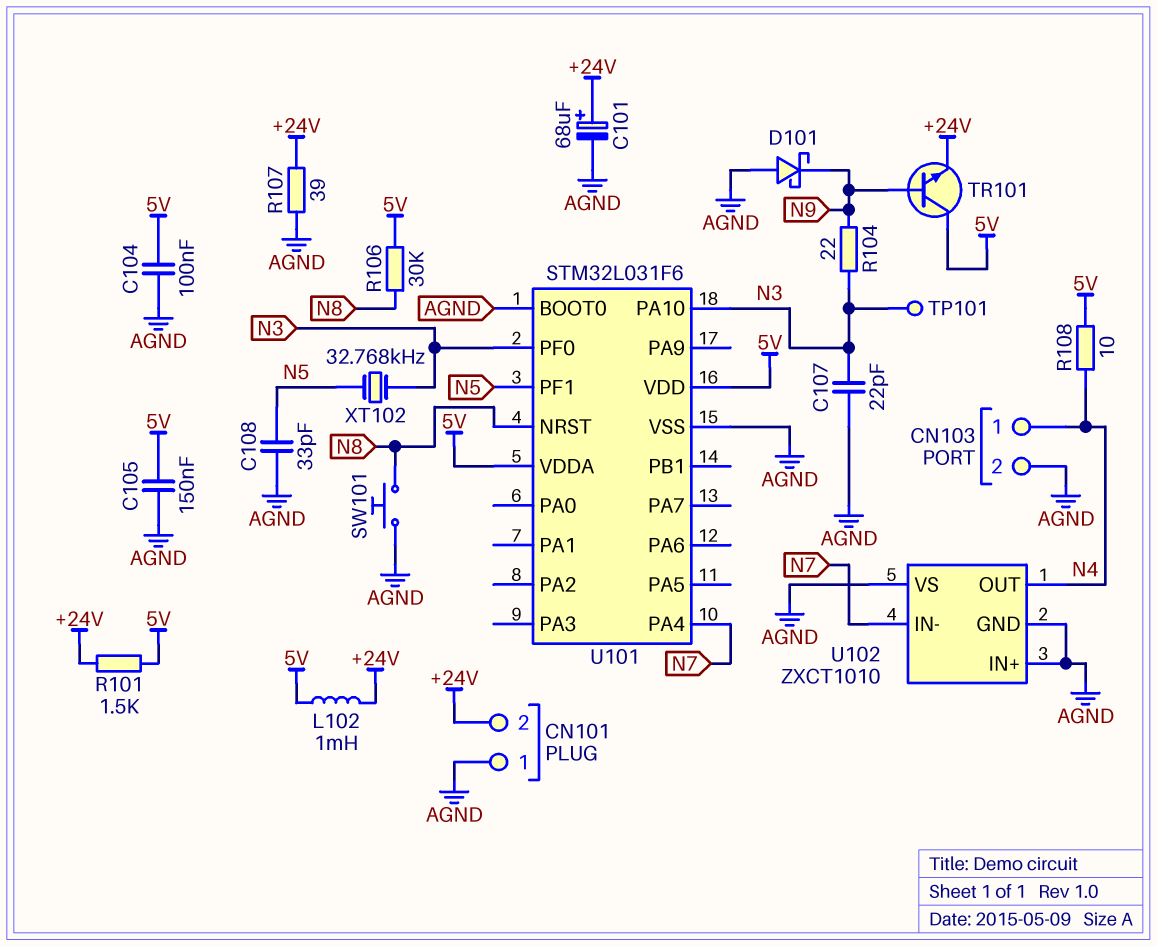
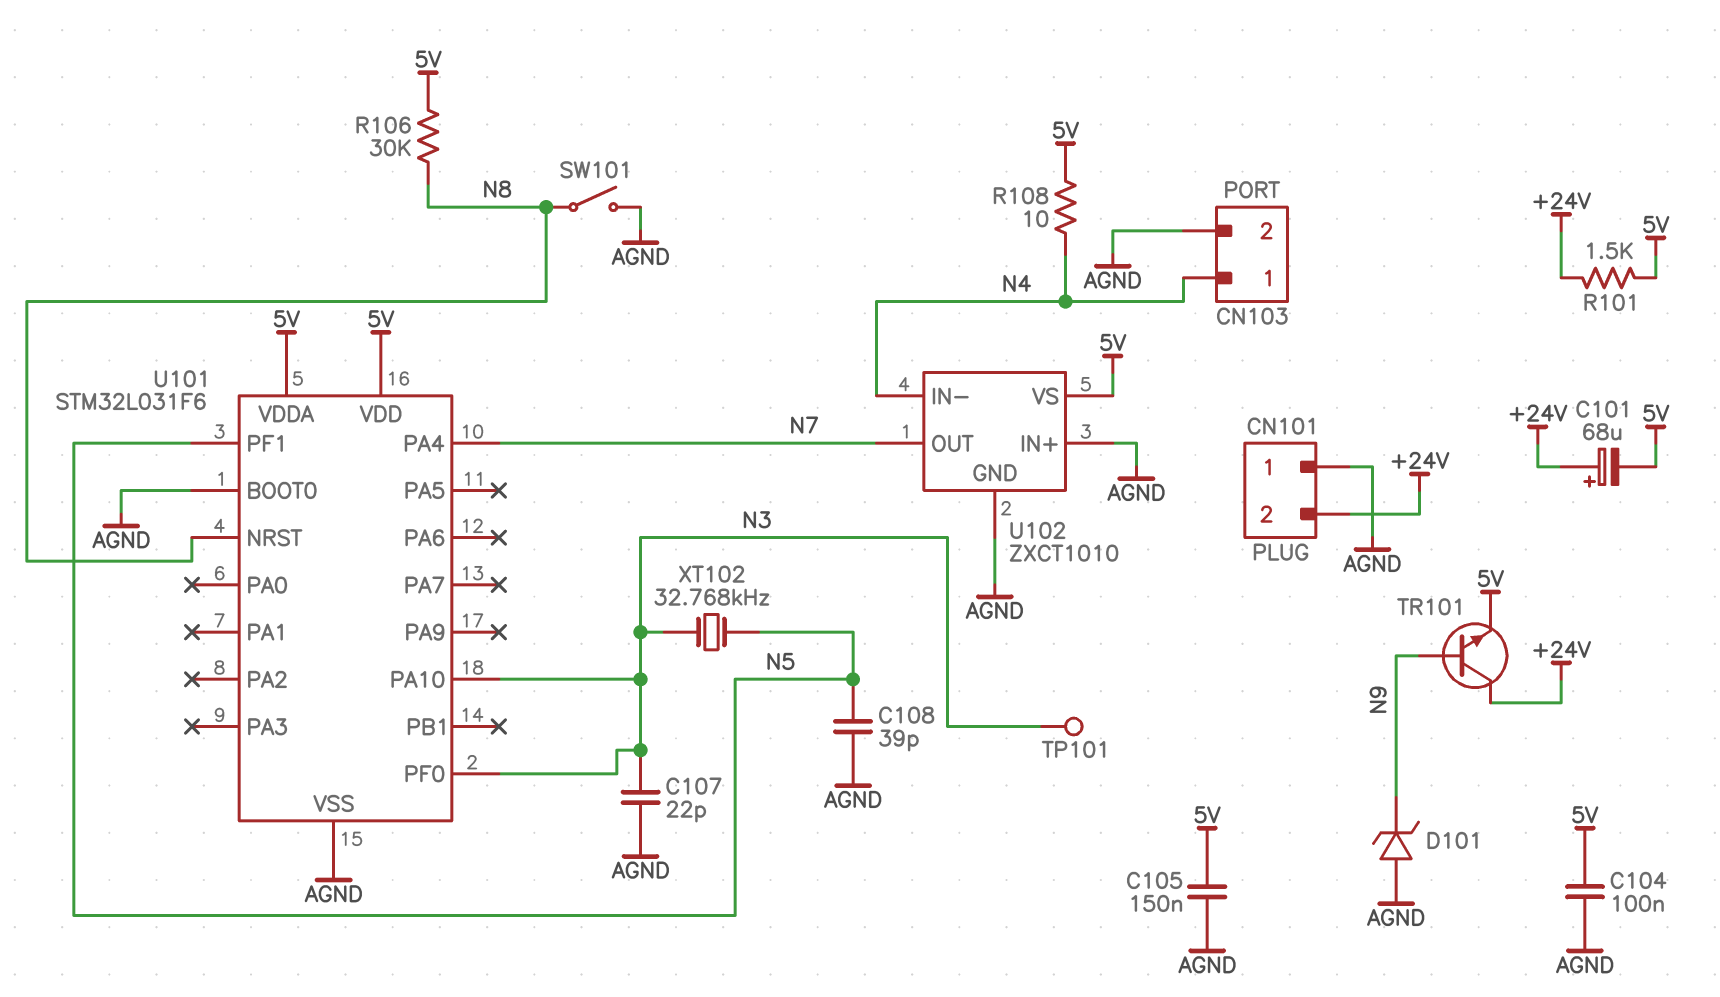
C101: 68uF (plus +24V, minus AGND) -> 68uF (plus +24V, minus 5V)
C108: 33pF (AGND, N5) -> 39pF (AGND, N5)
D101: schottky (A AGND, K N9) -> zener (A AGND, K N9)
L102: 1mH (+24V, 5V) -> none
R104: 22 (N3, N9) -> none
R107: 39 (+24V, AGND) -> none
SW101: button (AGND, N8) -> switch (AGND, N8)
TR101: NPN (B N9, C 5V, E +24V) -> NPN (B N9, C +24V, E 5V)
U102 pin IN-: N7 -> N4
U102 pin OUT: N4 -> N7
U102 pin VS: AGND -> 5V

